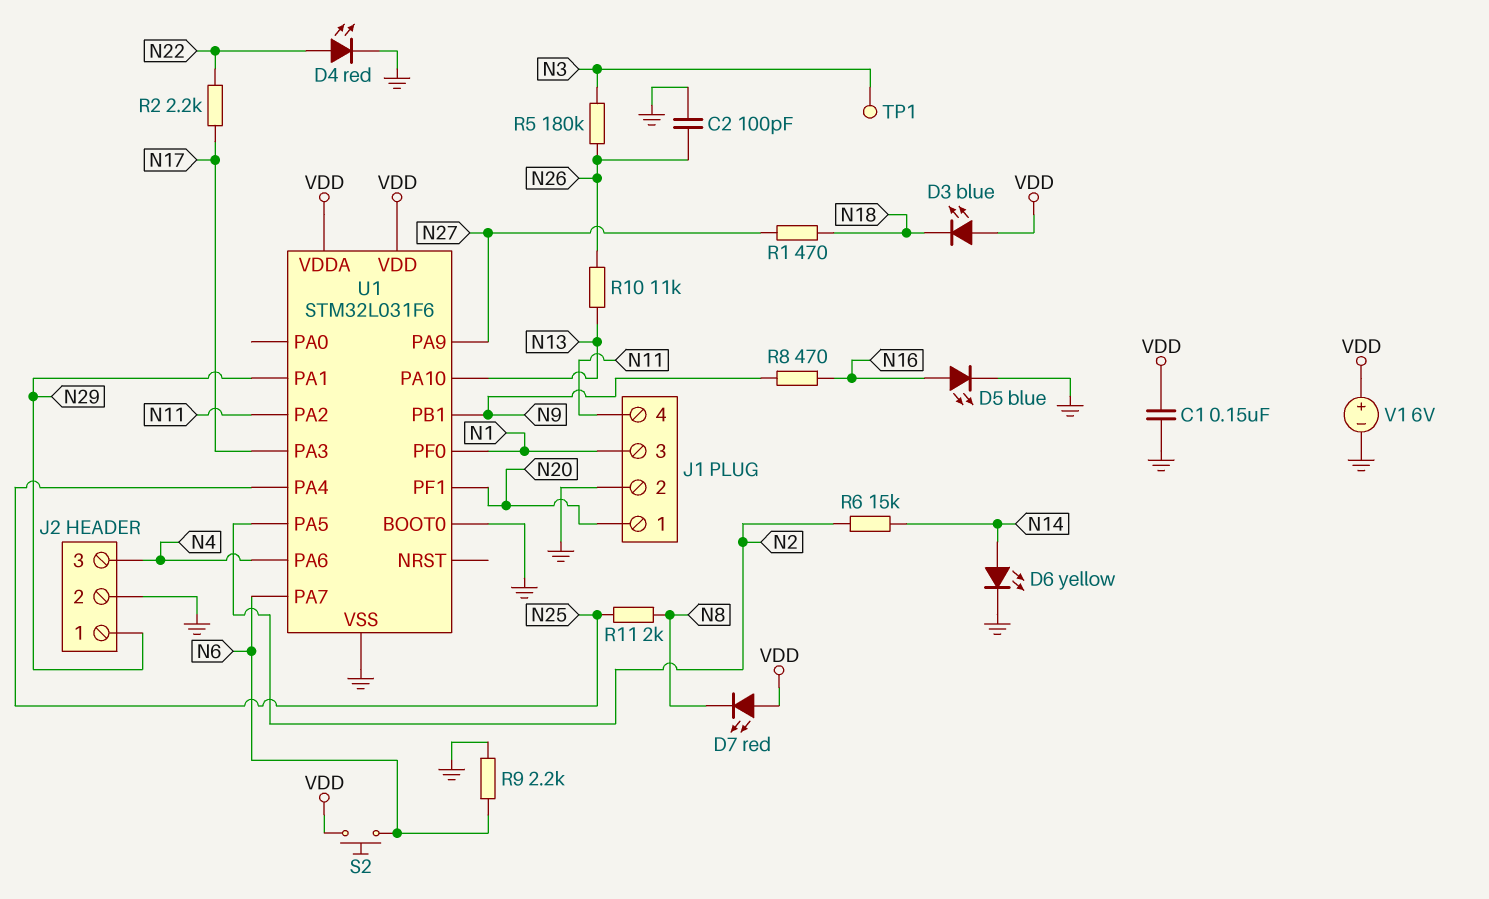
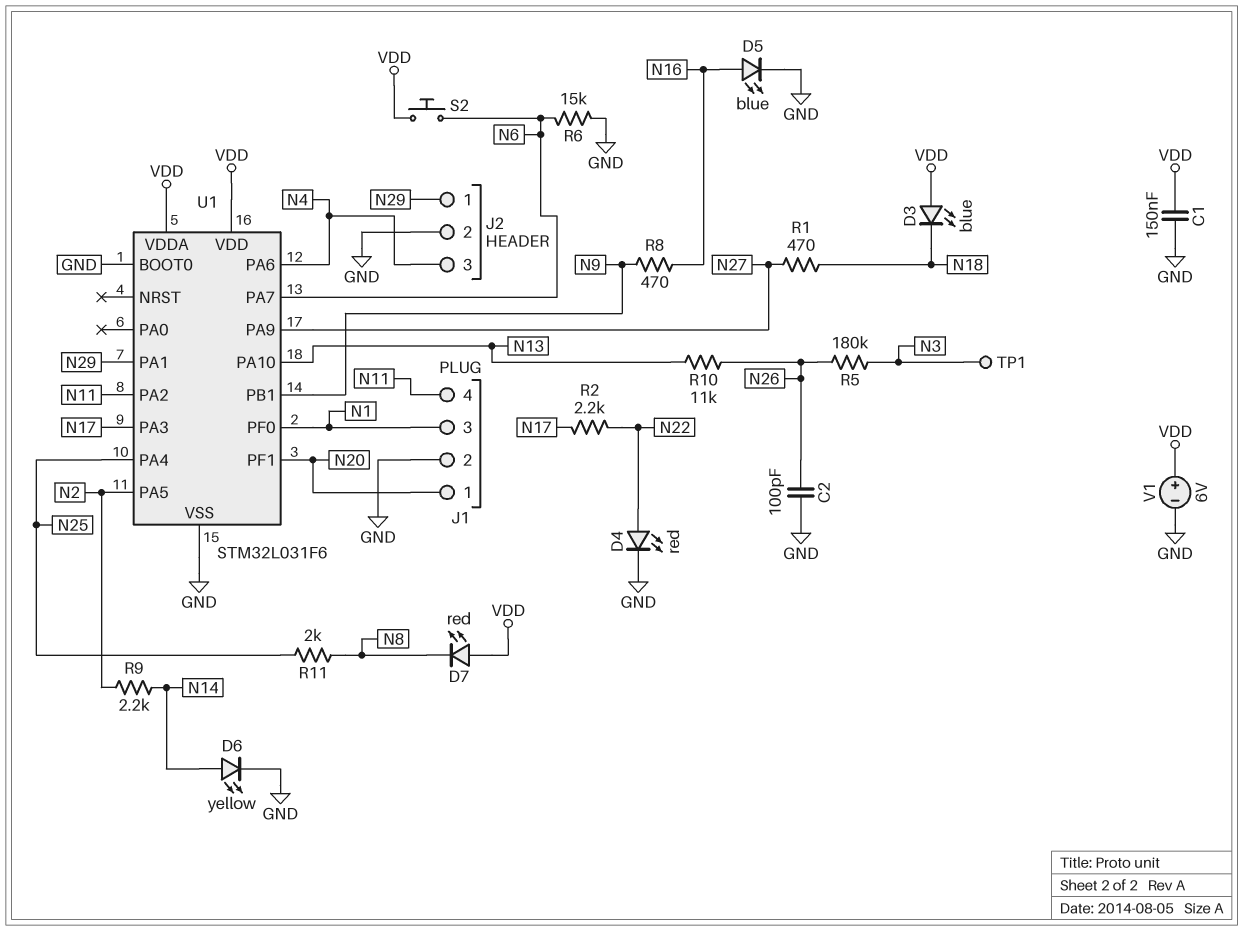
R6: 15k (N2, N14) -> 15k (GND, N6)
R9: 2.2k (GND, N6) -> 2.2k (N2, N14)

